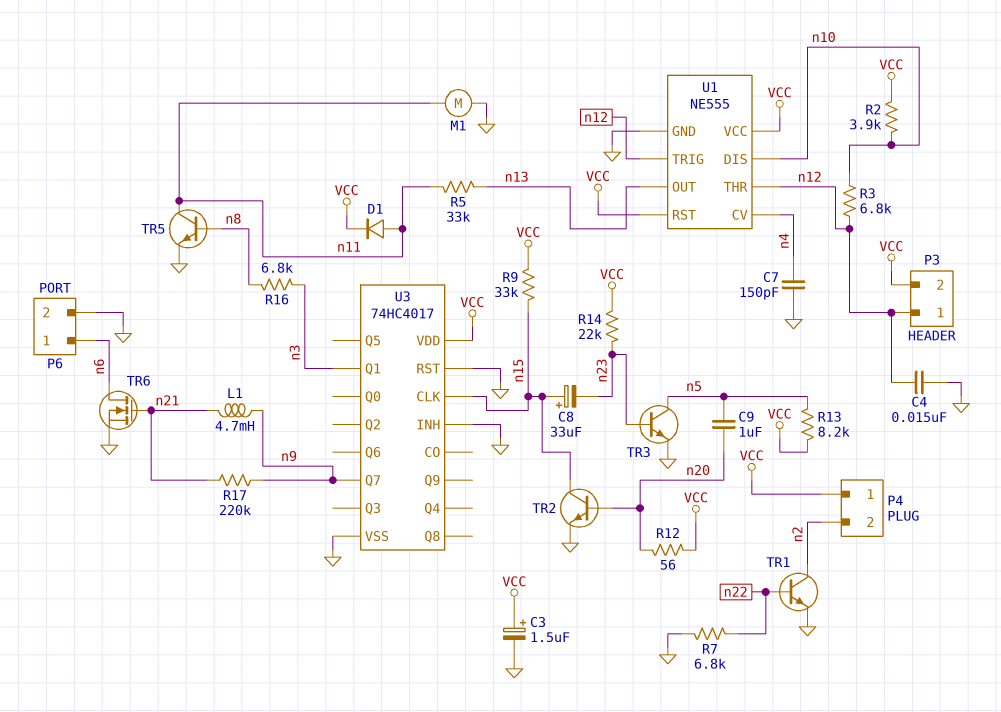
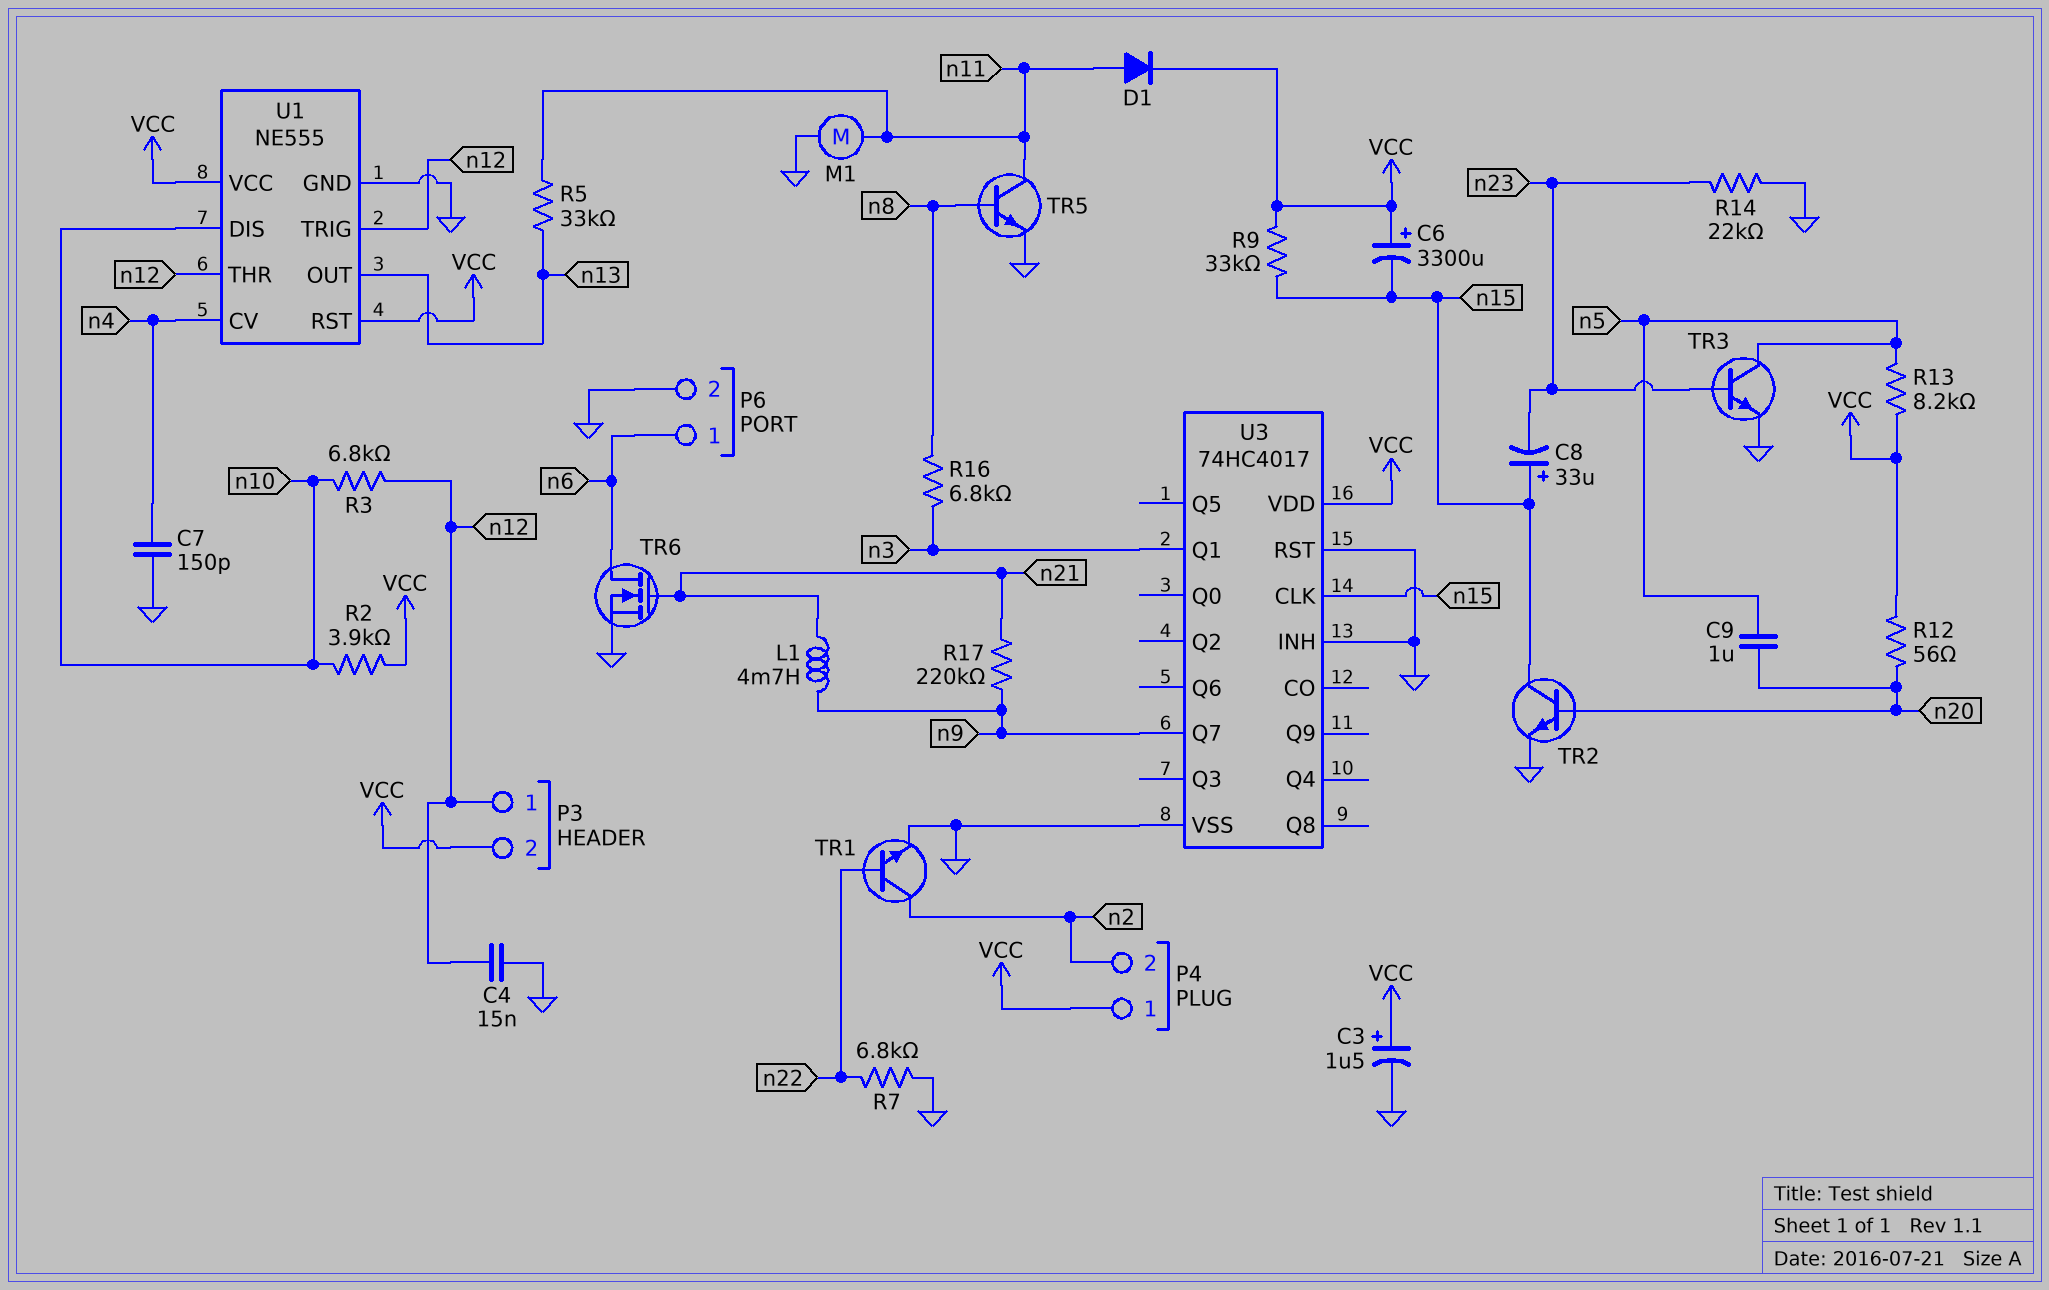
C6: none -> 3300uF (plus VCC, minus n15)
R14: 22k (VCC, n23) -> 22k (GND, n23)

